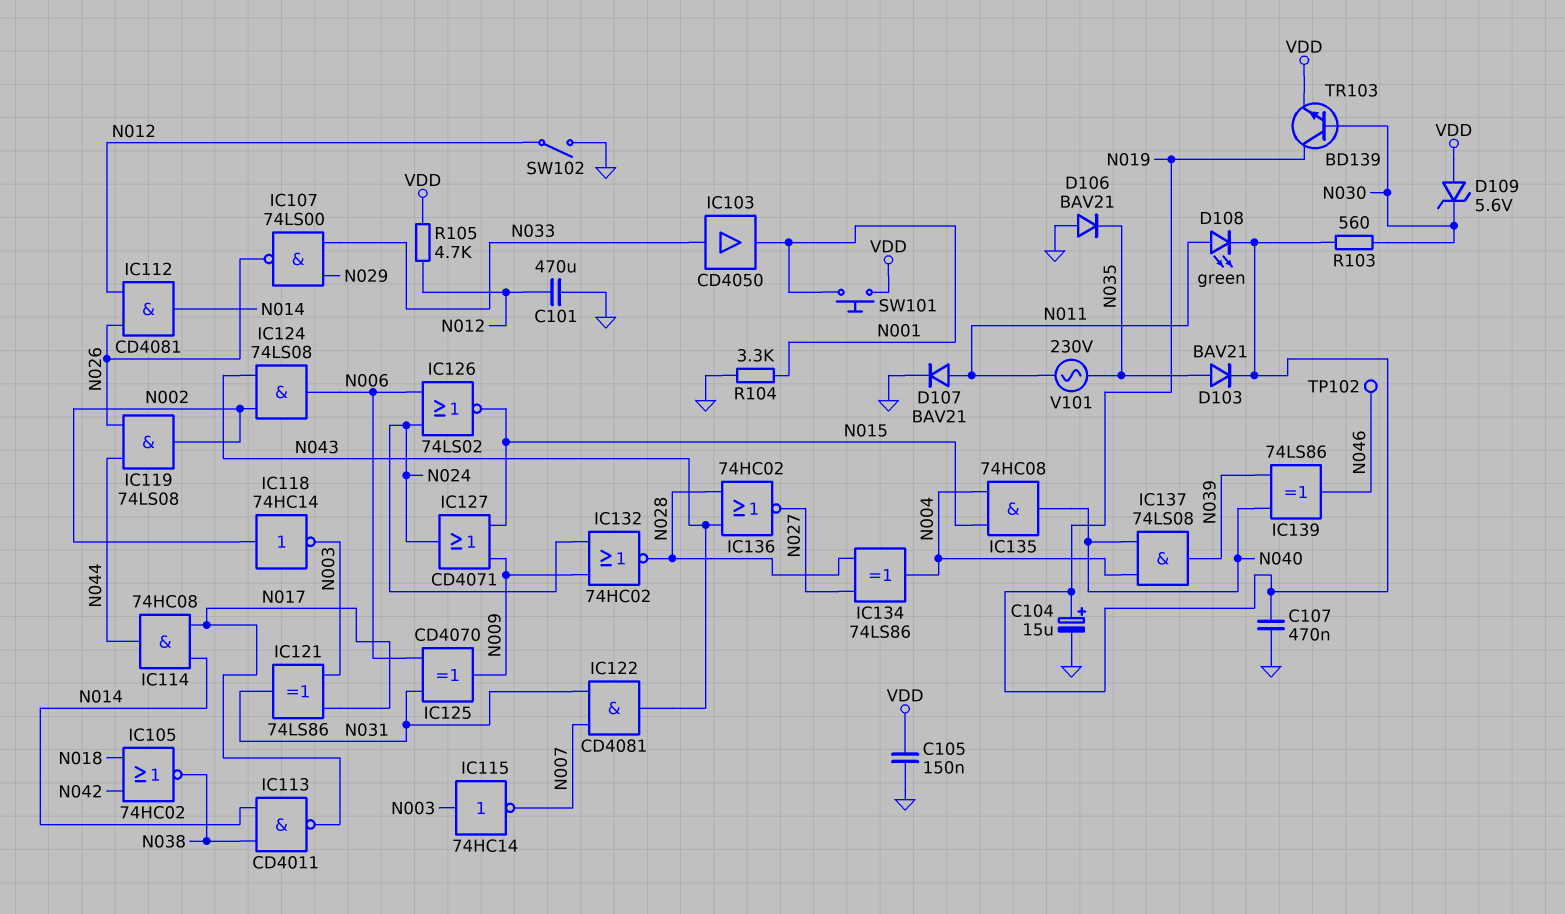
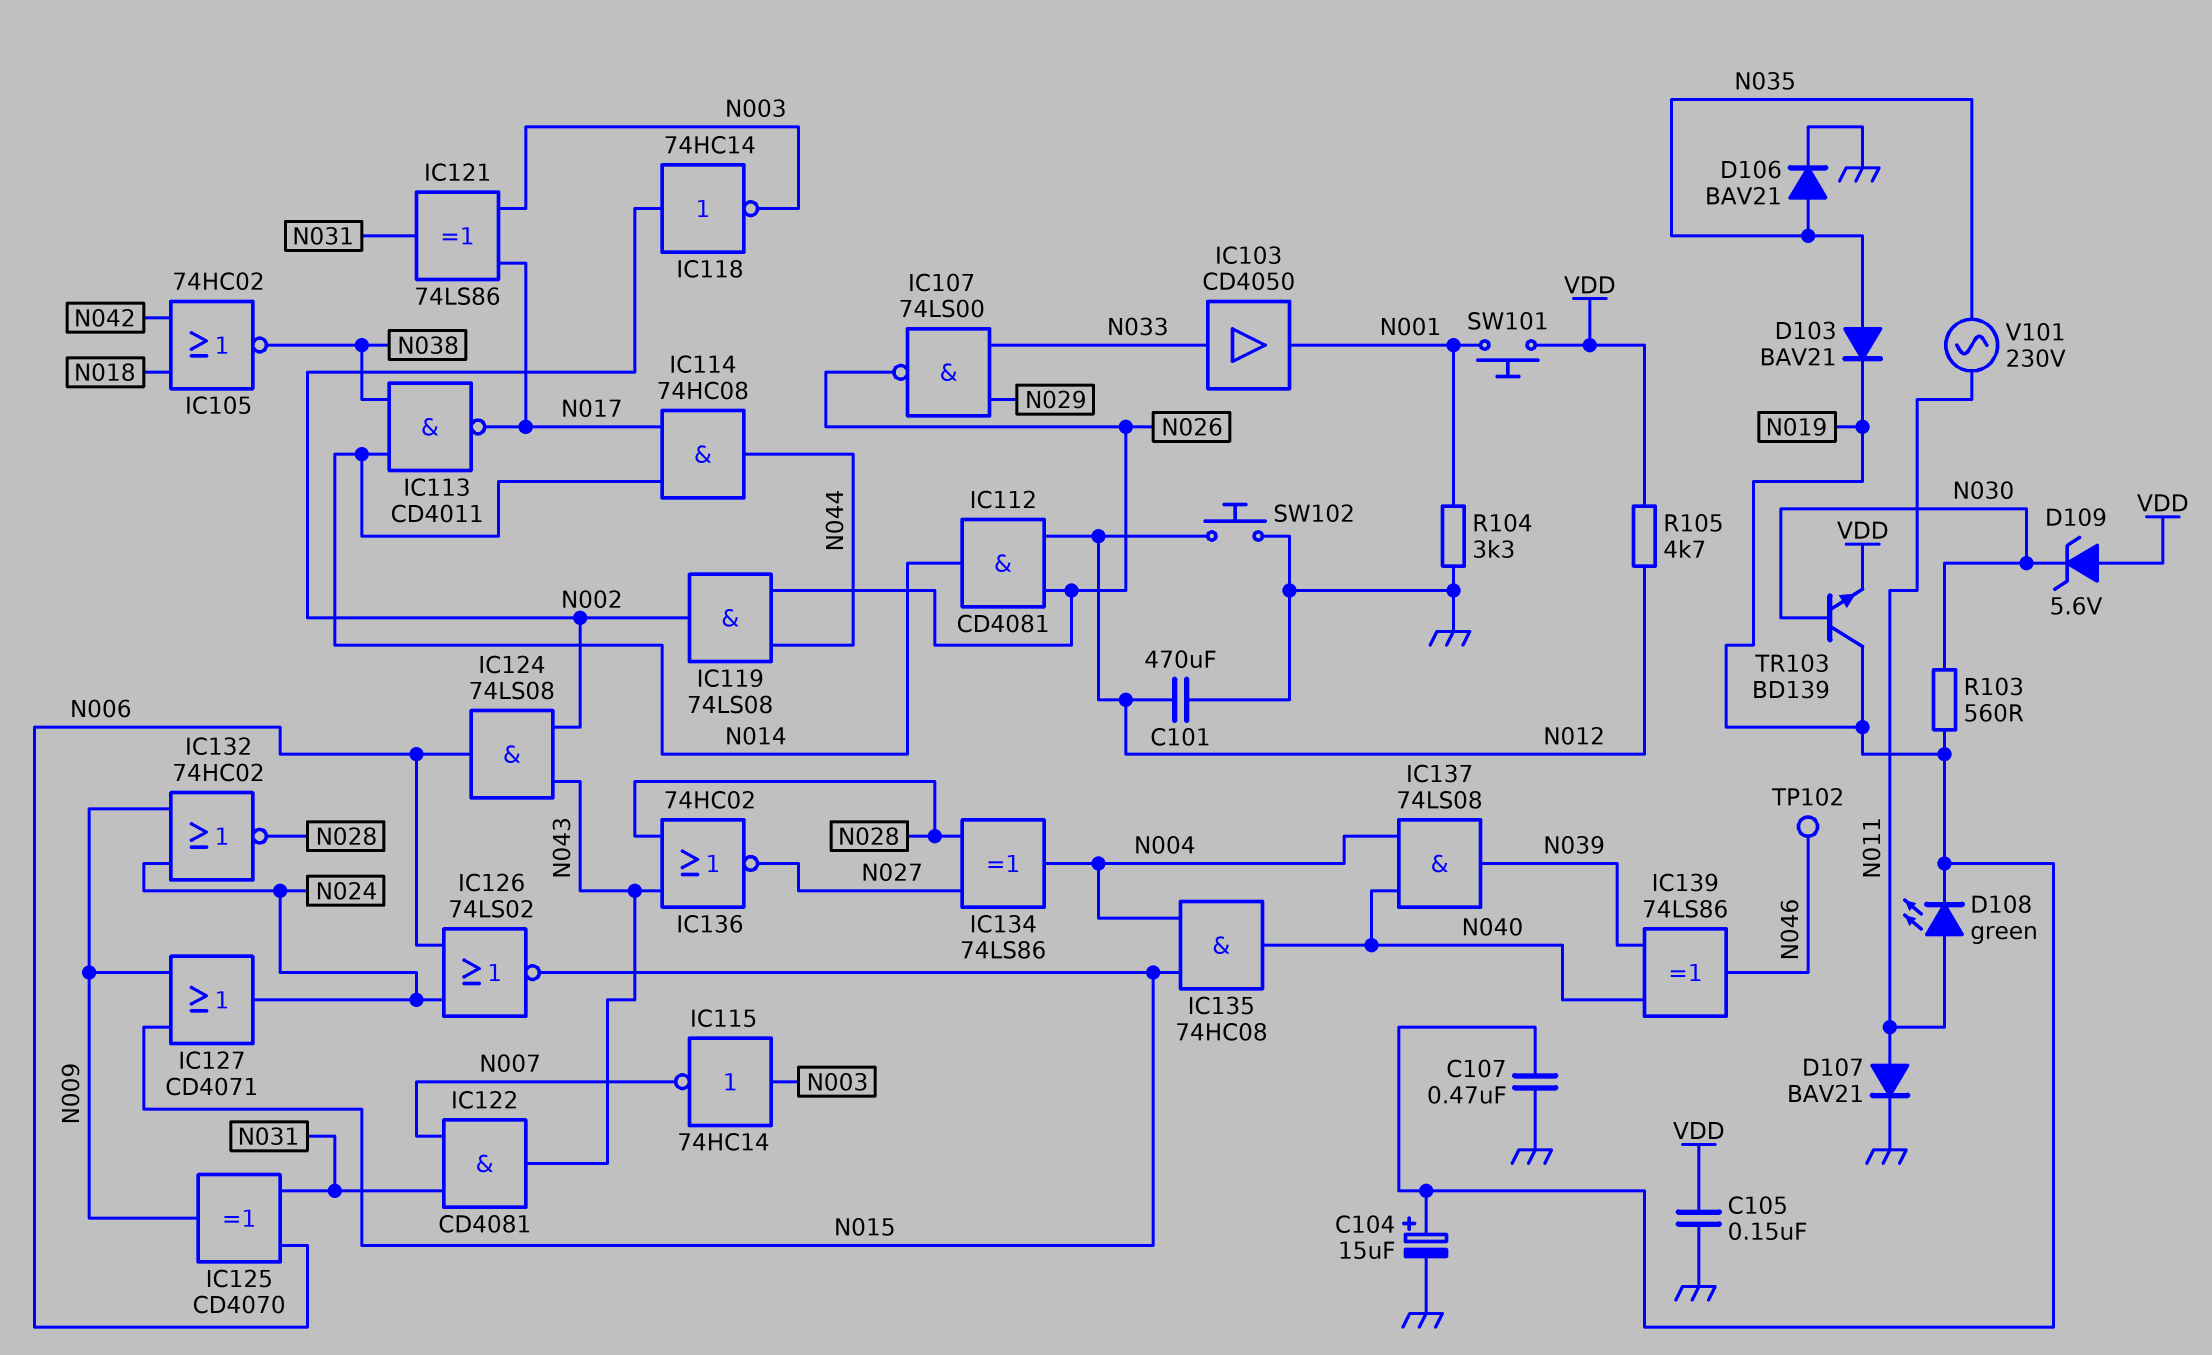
D106: diode BAV21 (A GND, K N035) -> diode BAV21 (A N035, K GND)
SW102: switch (GND, N012) -> button (GND, N012)

